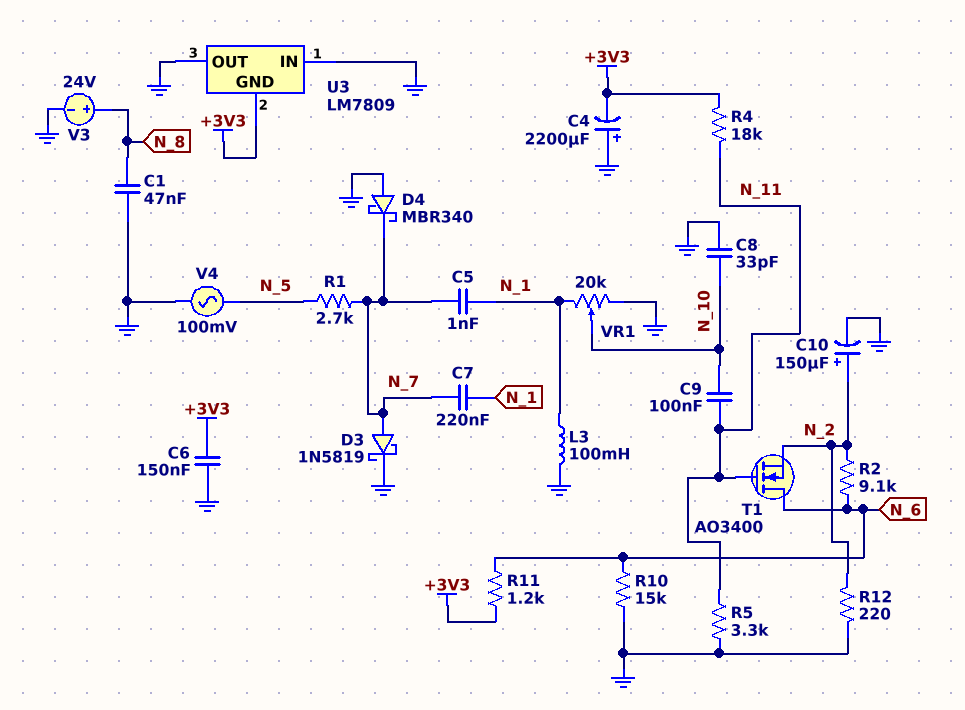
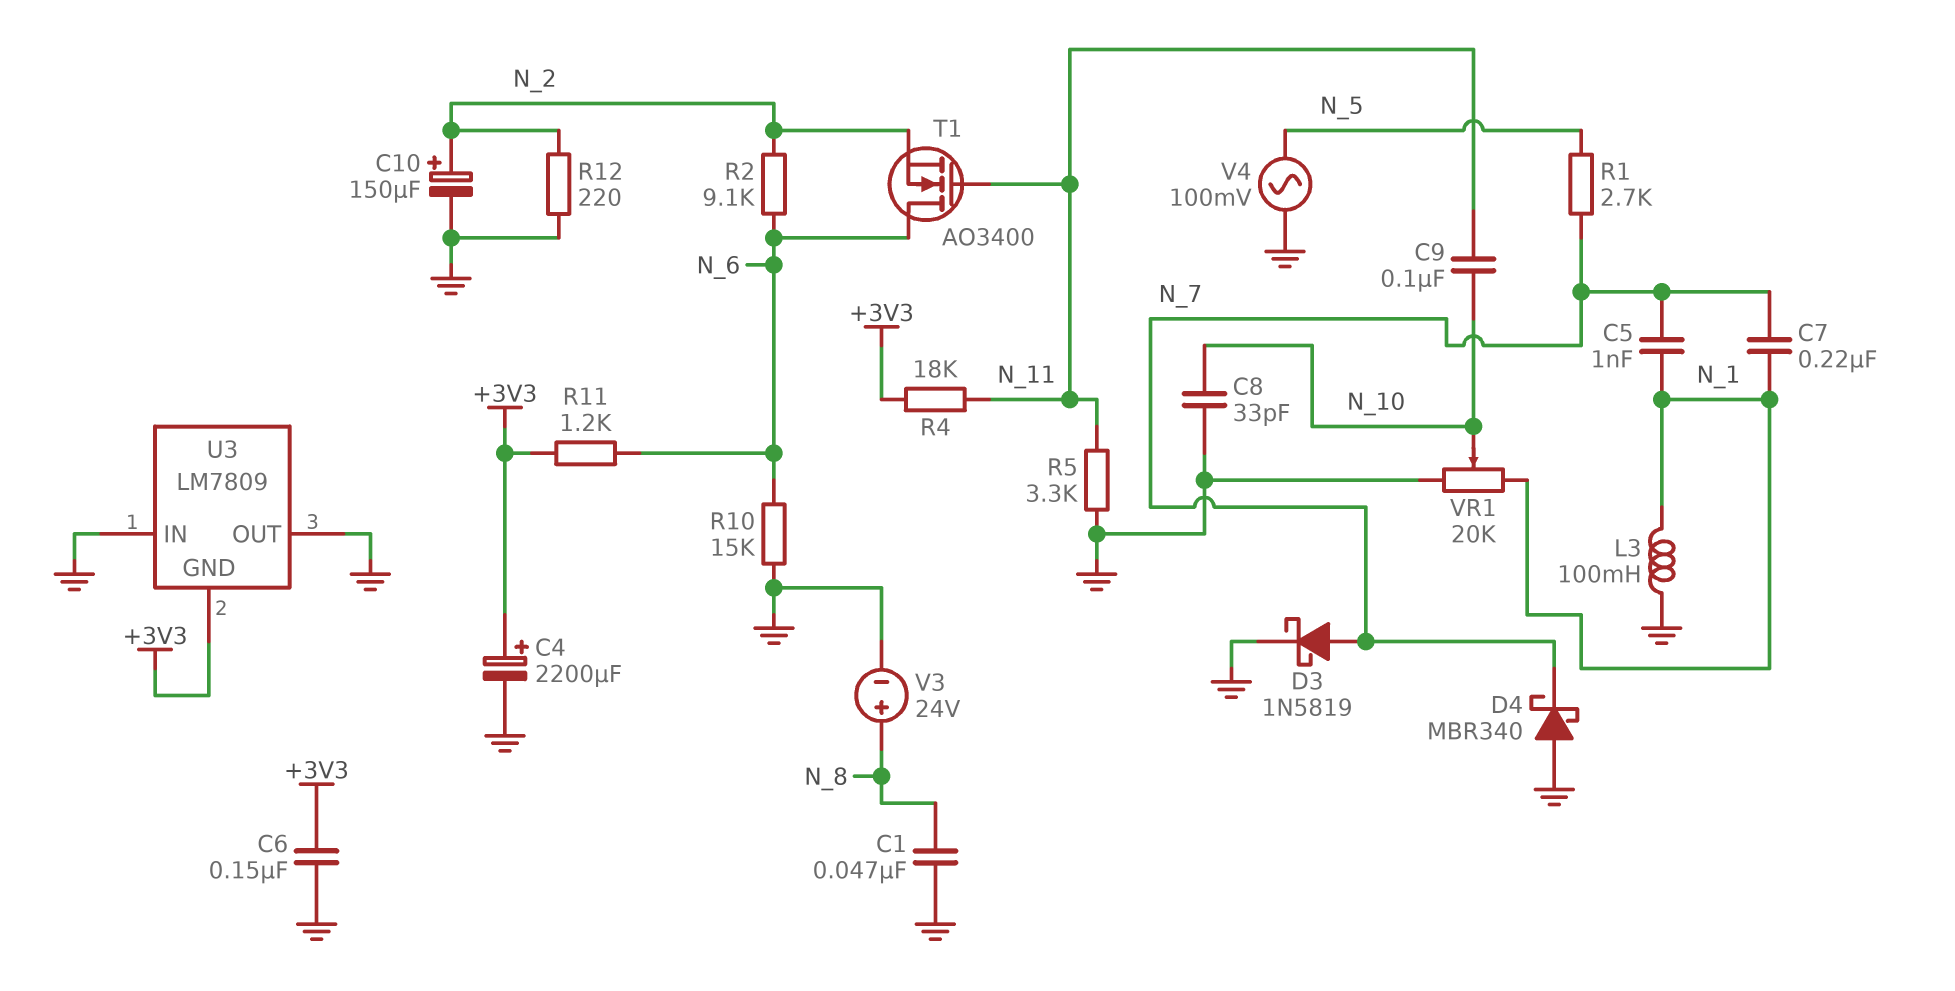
C4: 2200uF (plus GND, minus +3V3) -> 2200uF (plus +3V3, minus GND)

